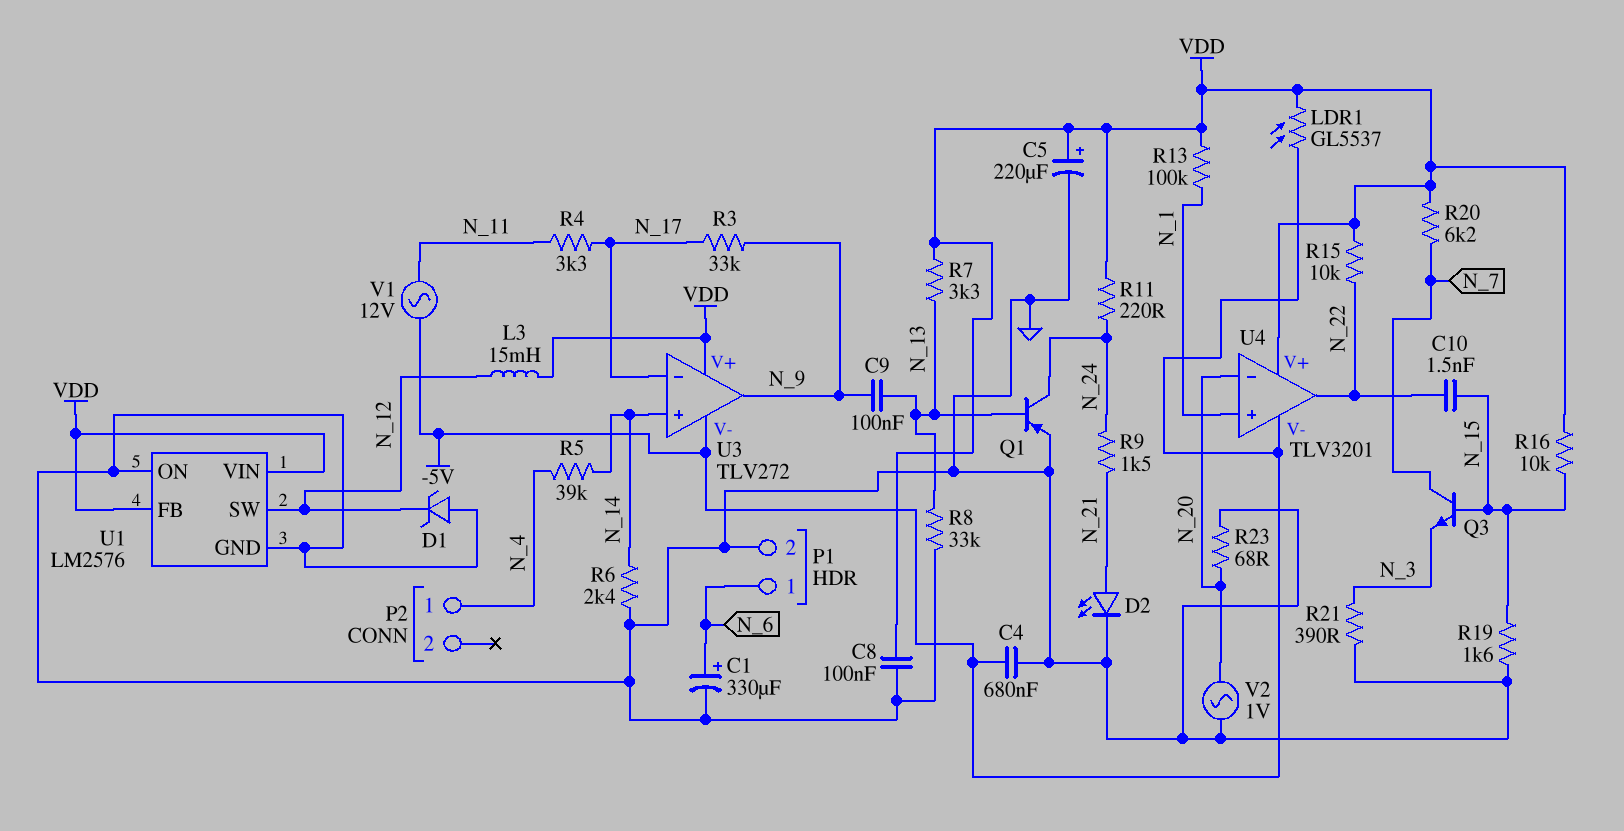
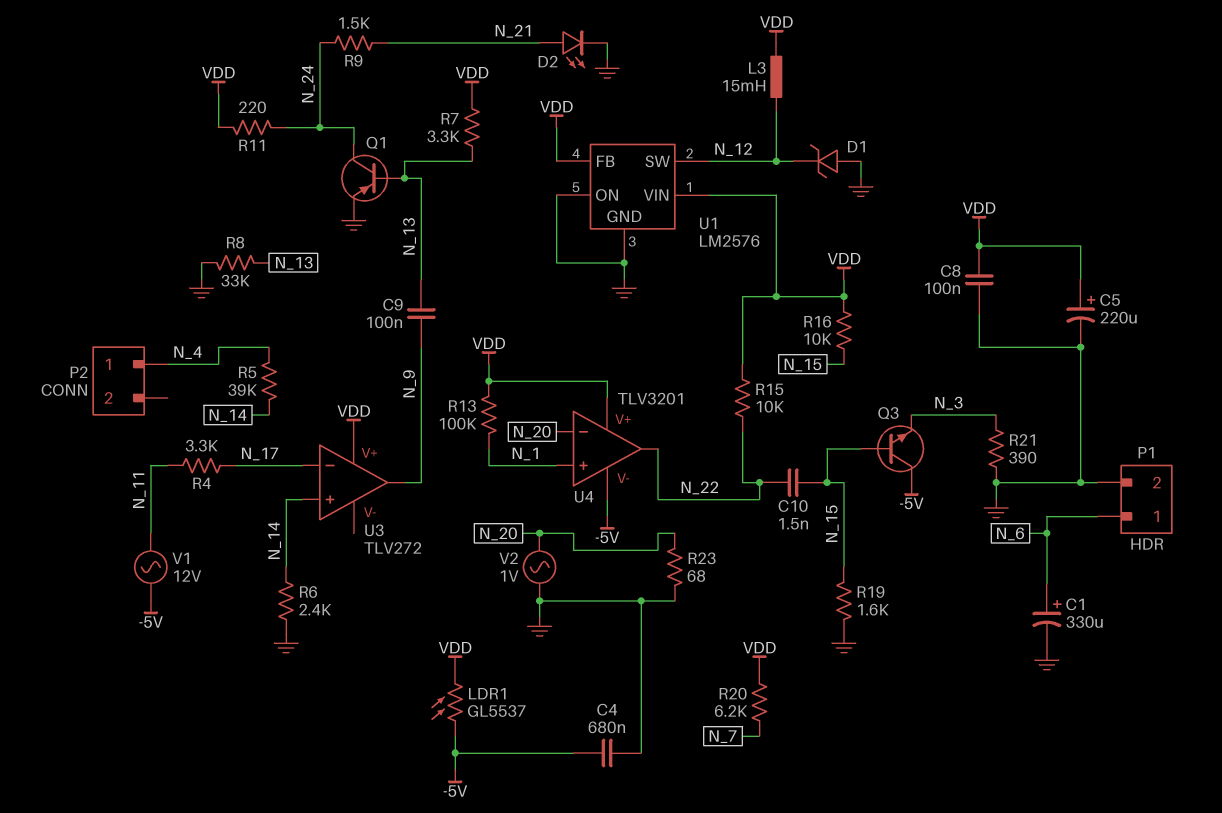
Q3: NPN (B N_15, C N_7, E N_3) -> NPN (B N_15, C -5V, E N_3)
R3: 33k (N_9, N_17) -> none
U3 pin V-: -5V -> none

